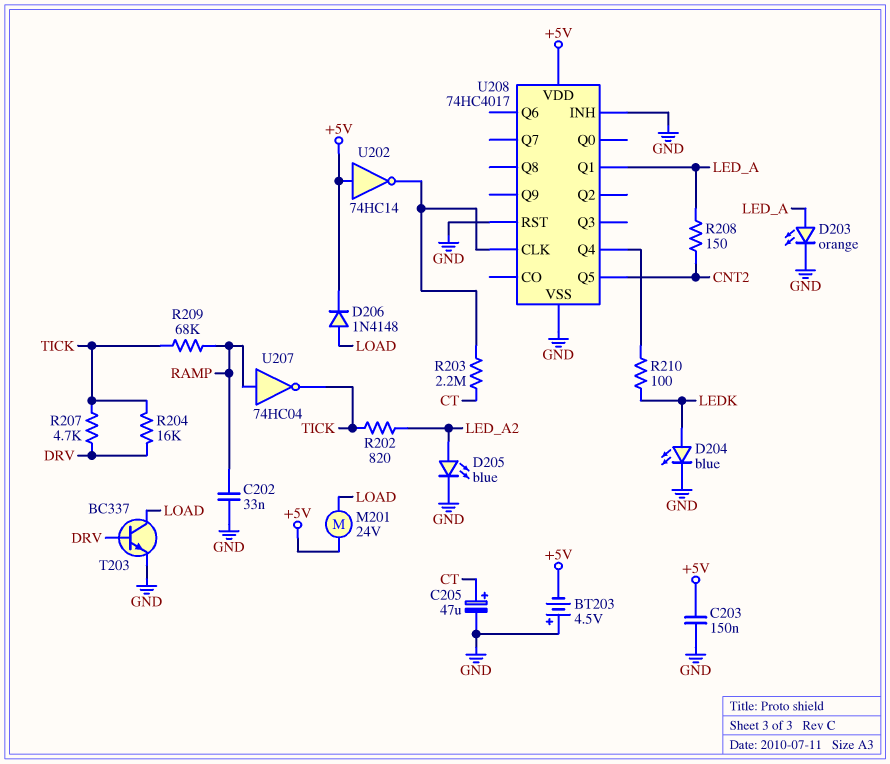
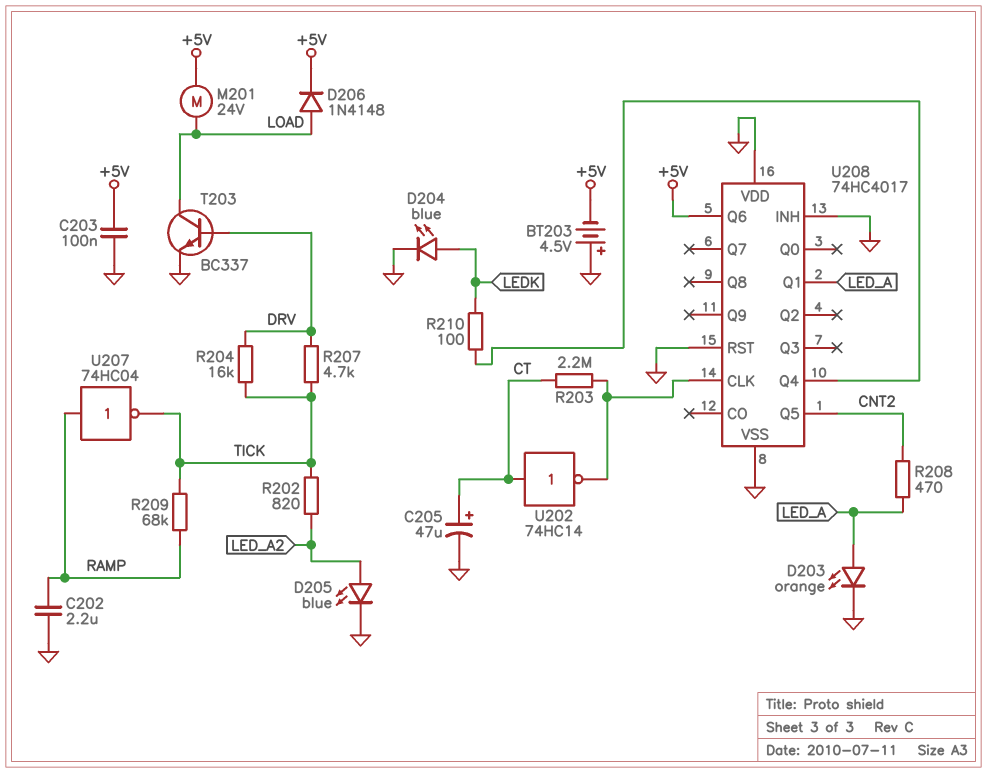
C202: 33nF (GND, RAMP) -> 2.2uF (GND, RAMP)
C203: 150nF (+5V, GND) -> 100nF (+5V, GND)
R208: 150 (CNT2, LED_A) -> 470 (CNT2, LED_A)
U202: NOT 74HC14 (in +5V, out U208/CLK) -> NOT 74HC14 (in CT, out U208/CLK)
U208 pin Q6: none -> +5V
U208 pin VDD: +5V -> GND

